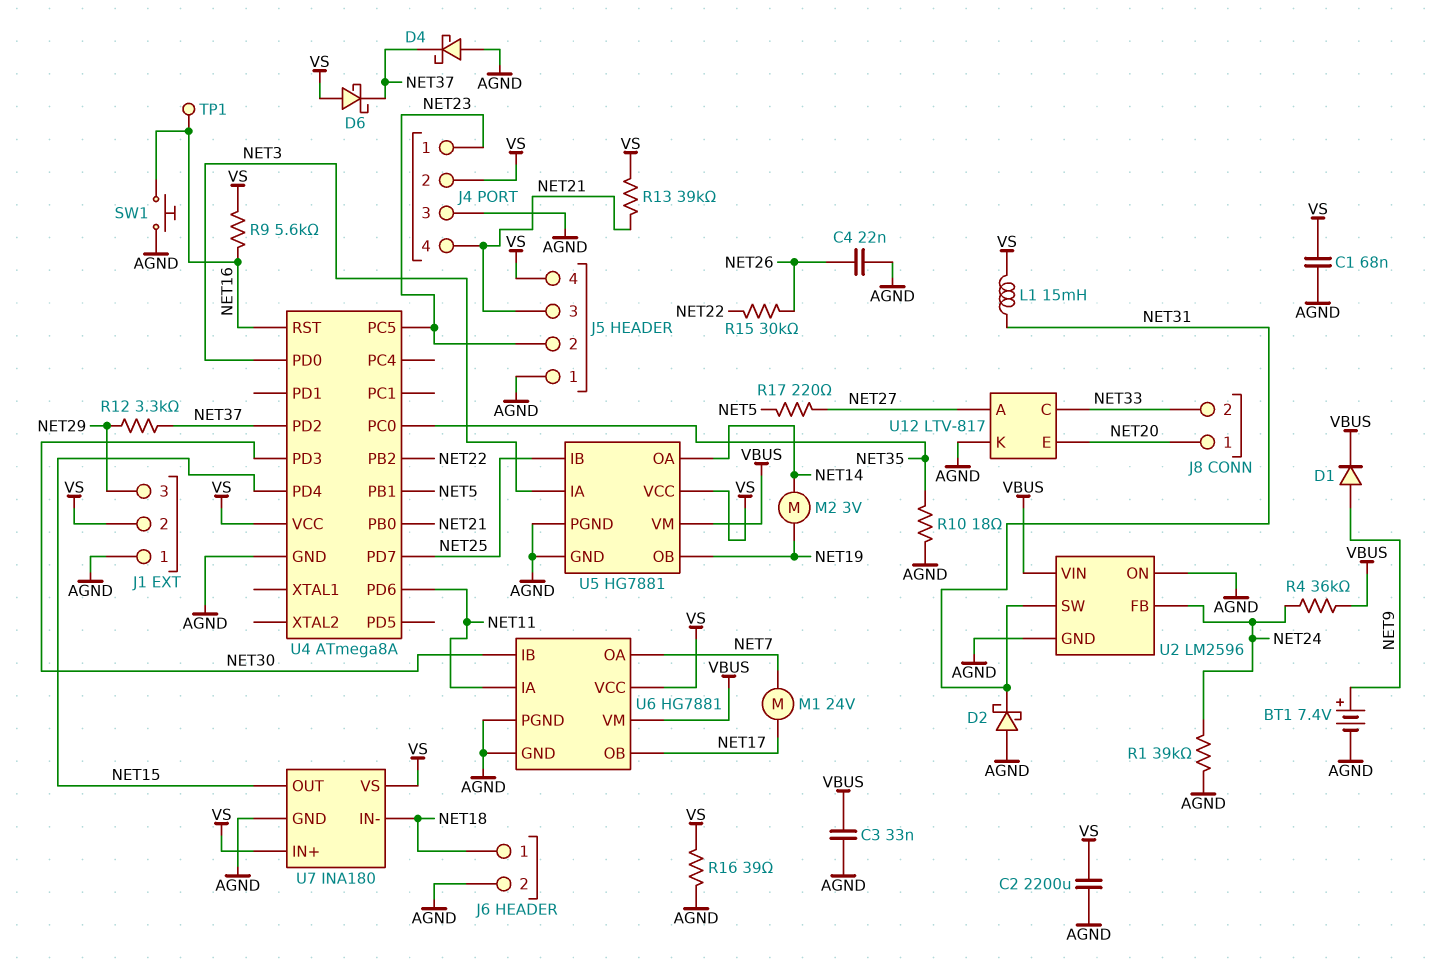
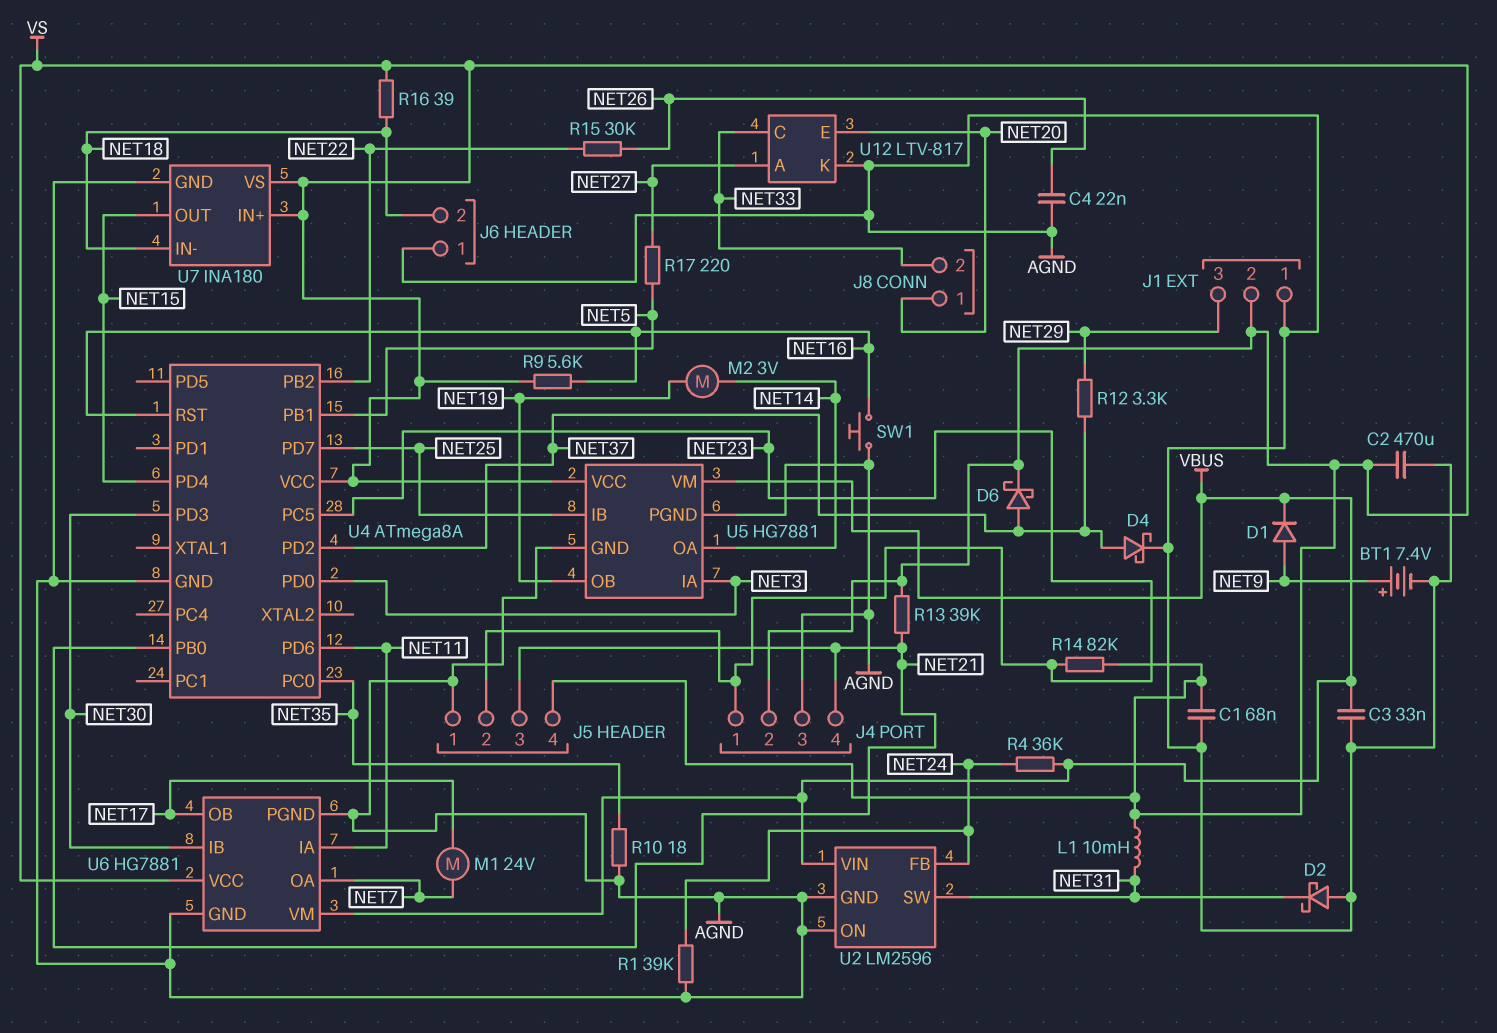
C2: 2200uF (AGND, VS) -> 470uF (AGND, VS)
D4: schottky (A AGND, K NET37) -> schottky (A NET37, K AGND)
D6: schottky (A VS, K NET37) -> schottky (A NET37, K VS)
J6 pin 1: NET18 -> AGND
J6 pin 2: AGND -> NET18
L1: 15mH (NET31, VS) -> 10mH (NET31, VS)
R14: none -> 82k (NET23, VS)
R16: 39 (AGND, VS) -> 39 (NET18, VS)
TP1: test point (NET16) -> none

